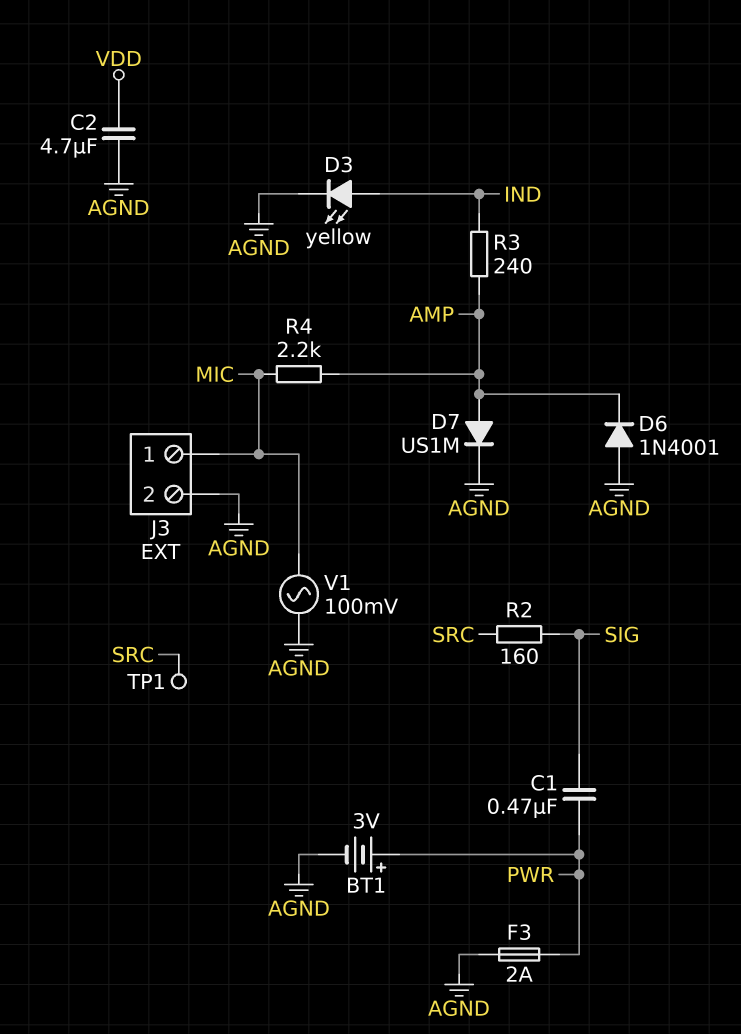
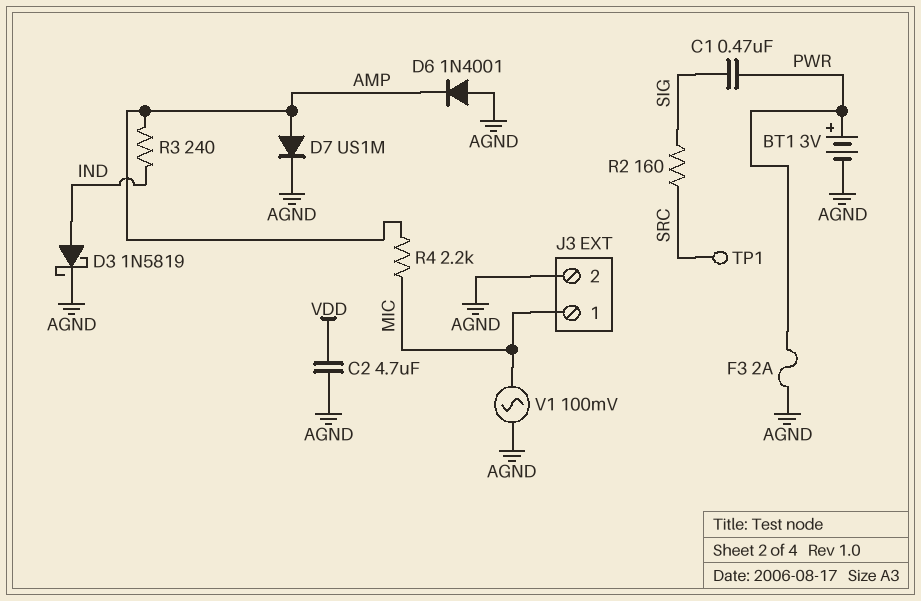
D3: LED yellow (A IND, K AGND) -> schottky 1N5819 (A IND, K AGND)

